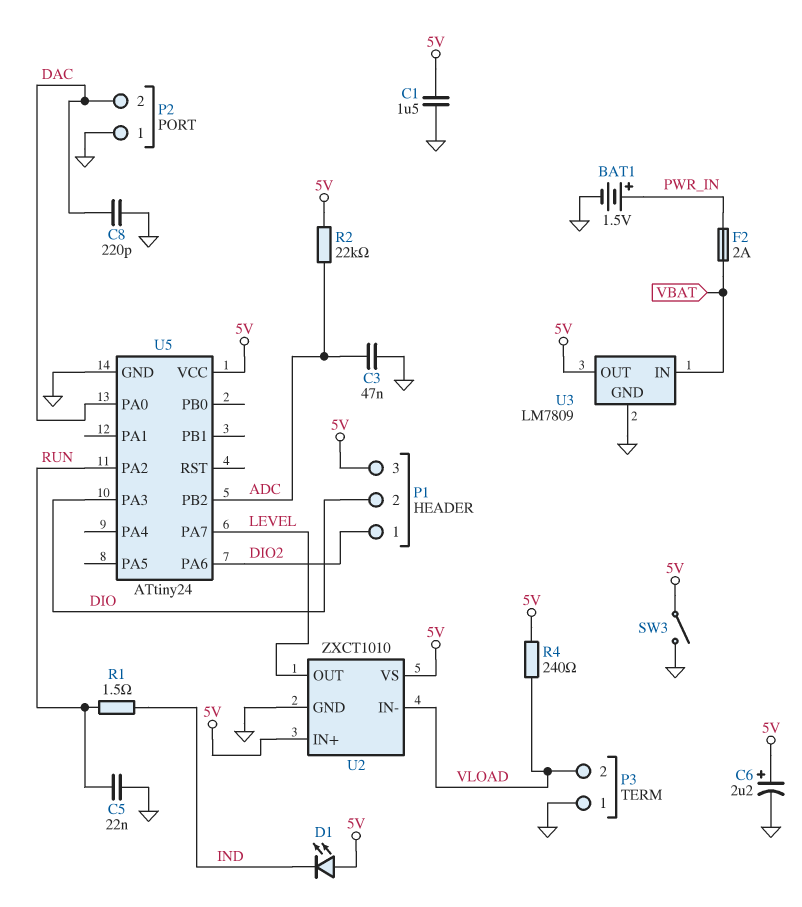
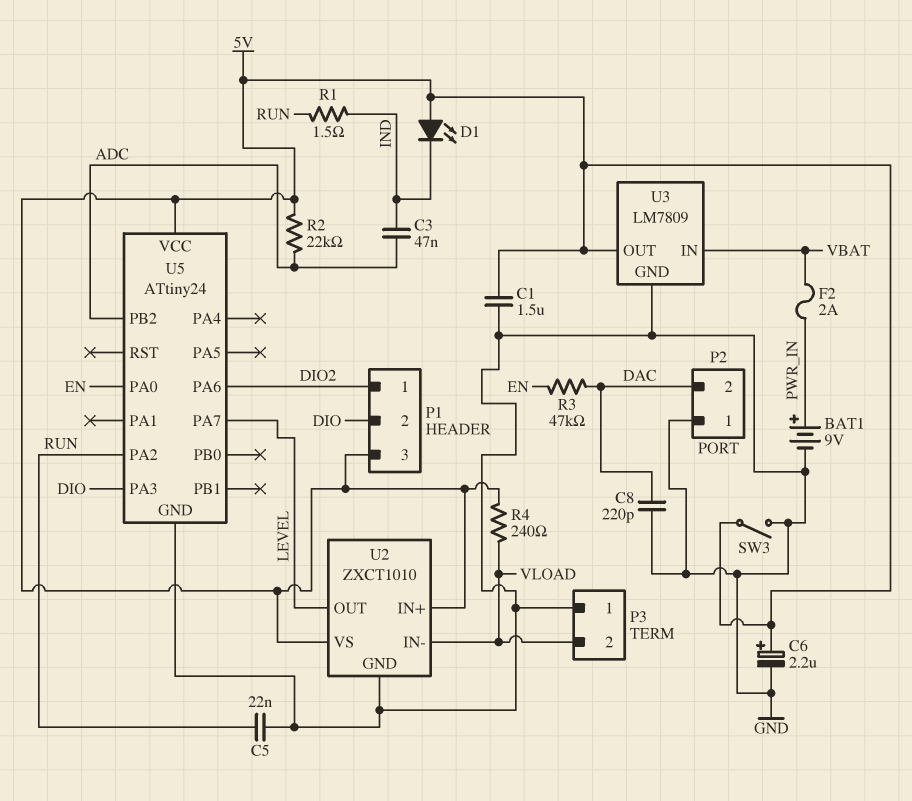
BAT1: 1.5V (plus PWR_IN, minus GND) -> 9V (plus PWR_IN, minus GND)
C3: 47nF (ADC, GND) -> 47nF (ADC, IND)
R3: none -> 47k (DAC, EN)
U5 pin PA0: DAC -> EN

